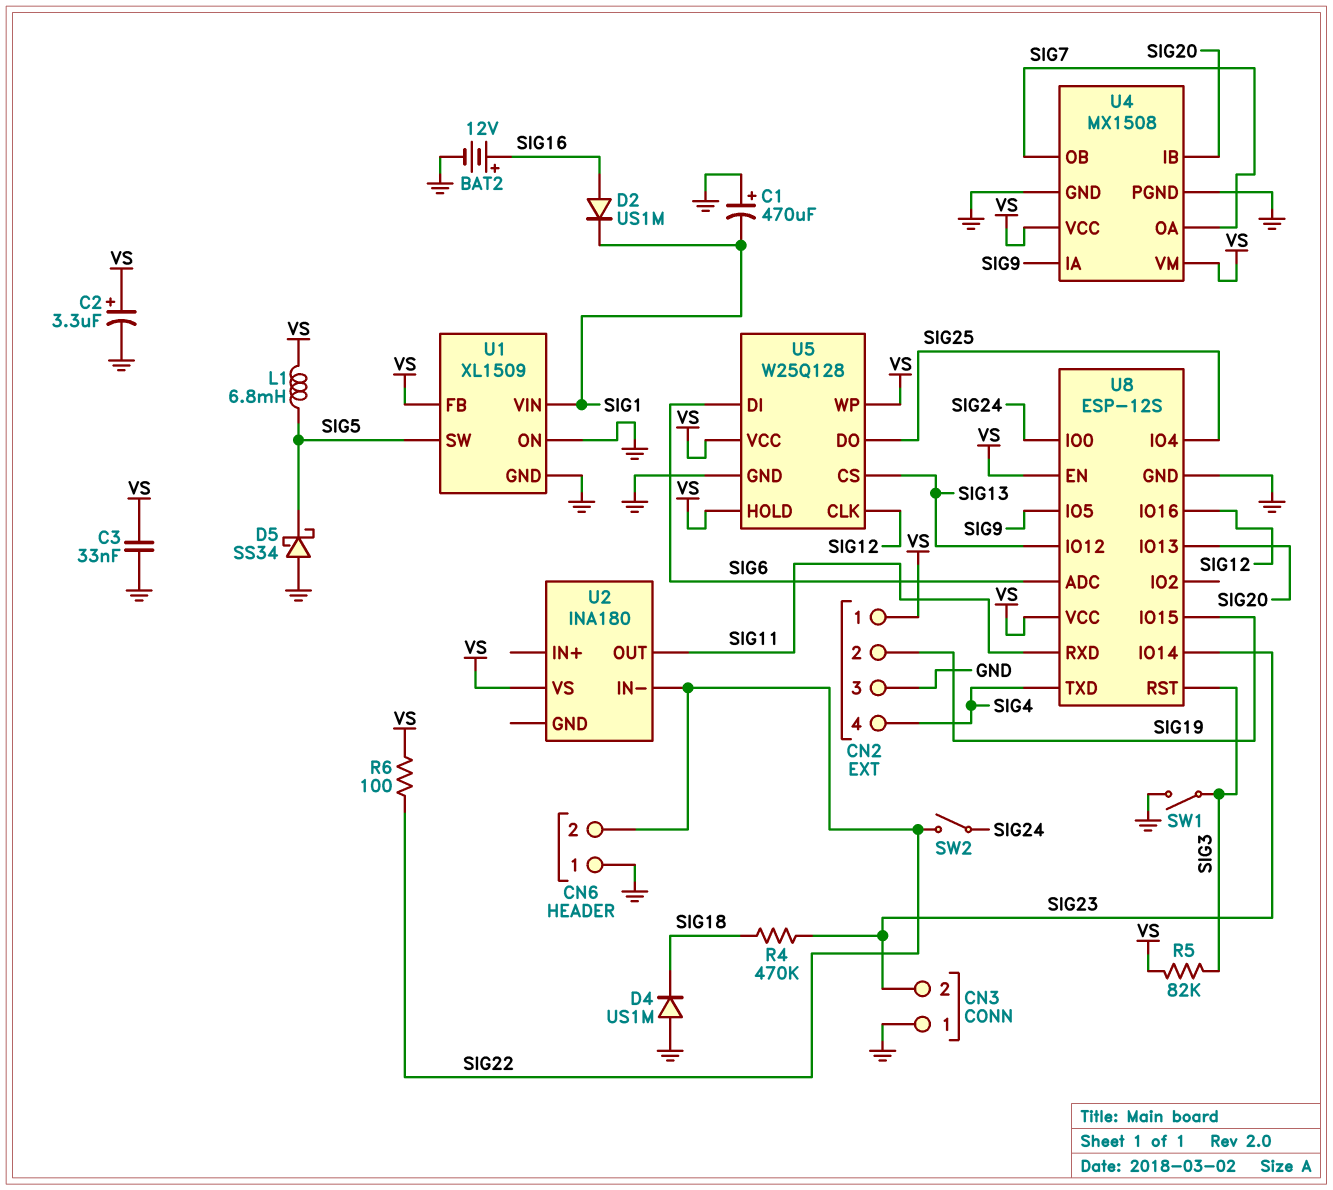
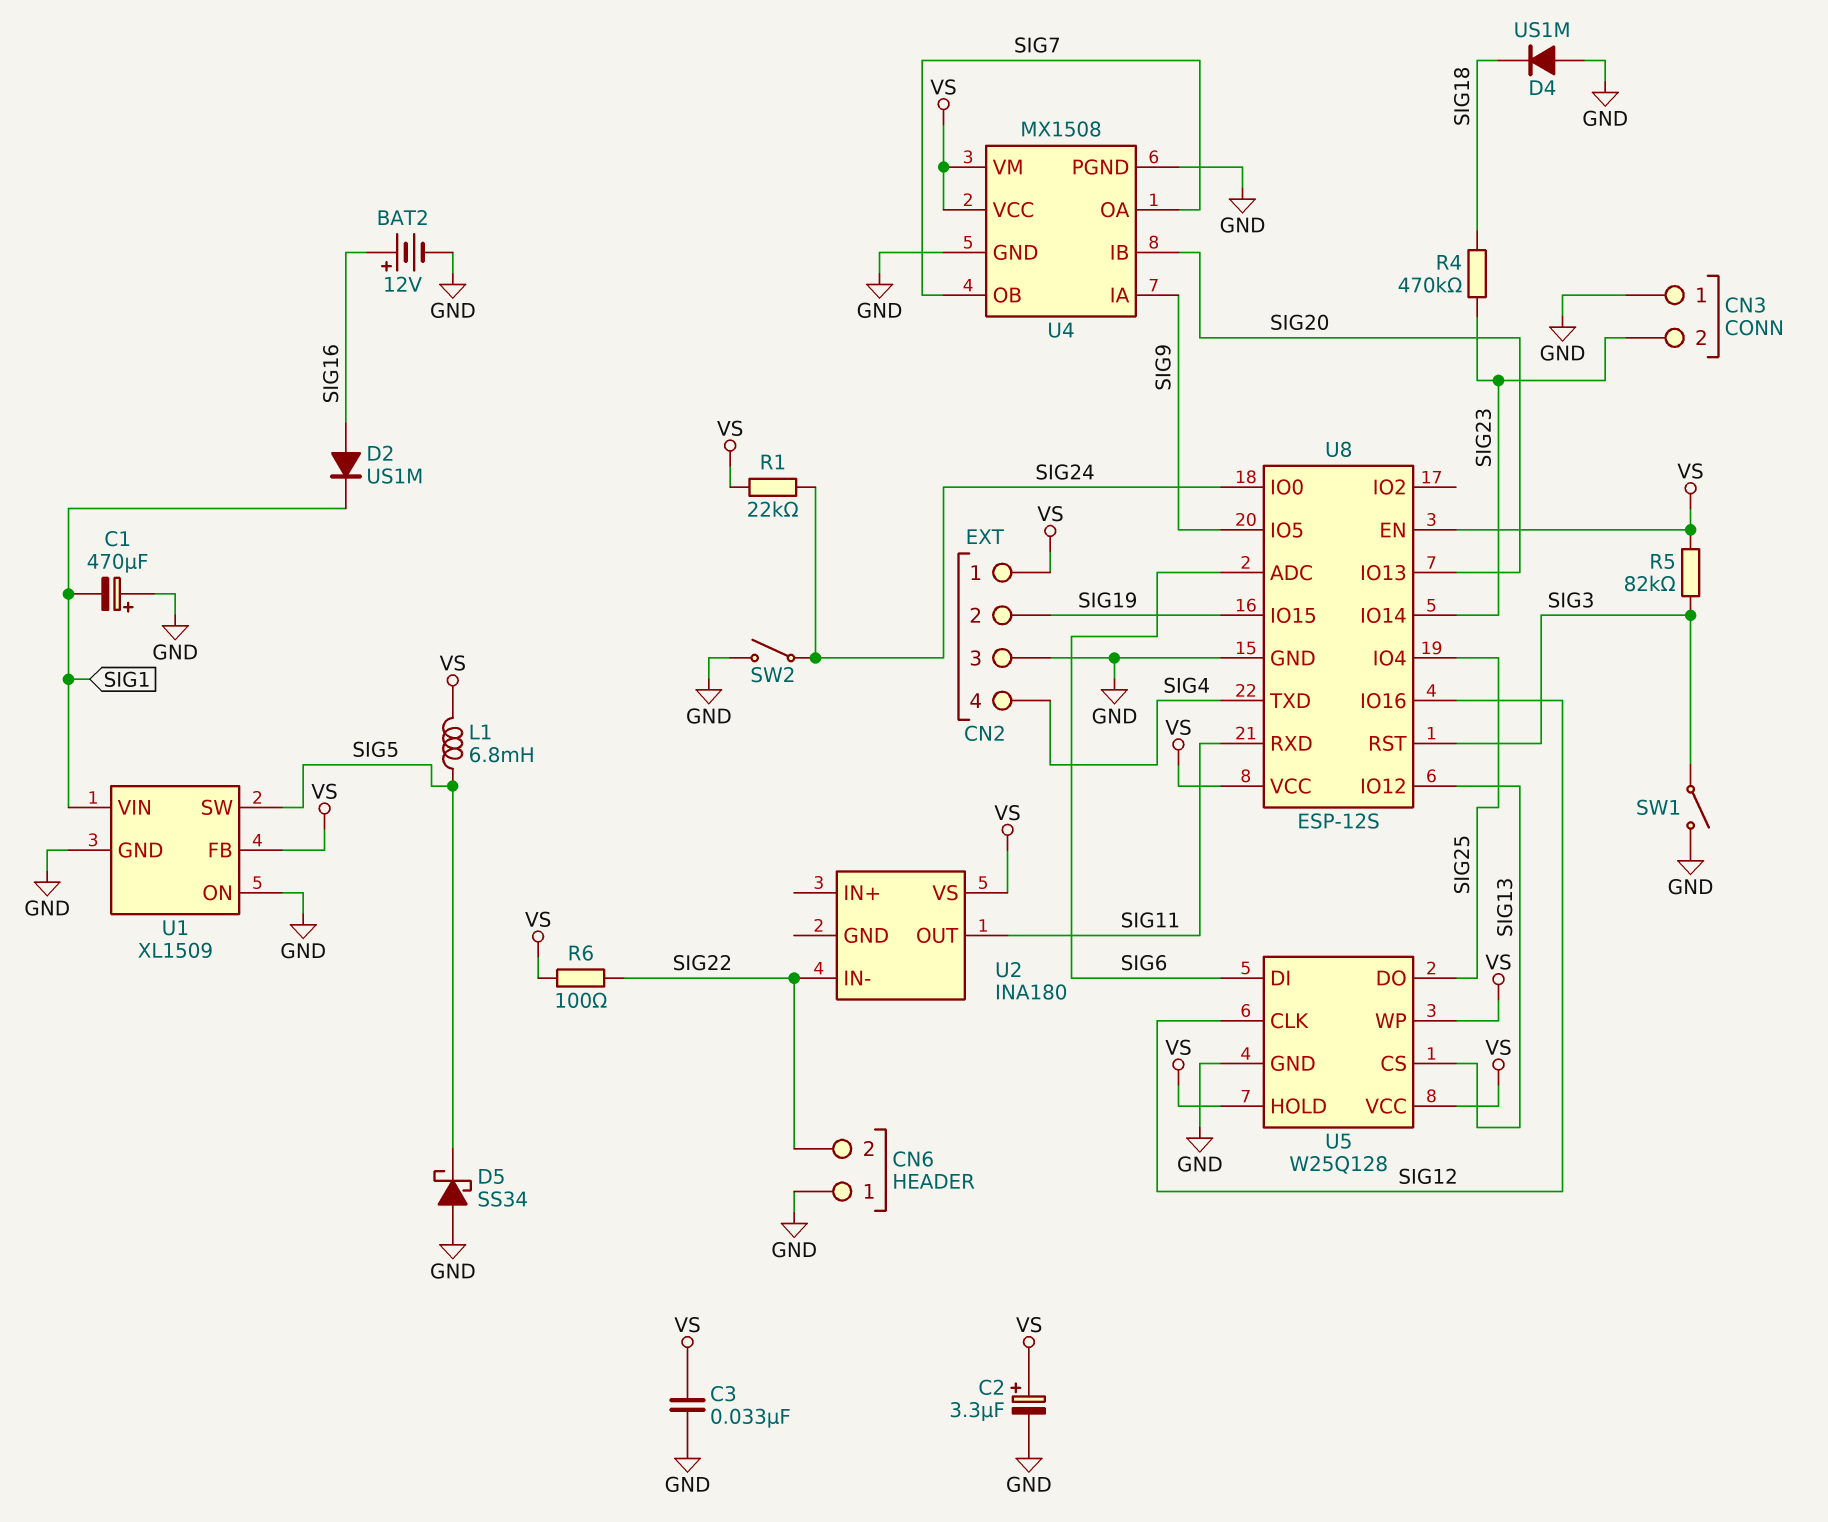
R1: none -> 22k (SIG24, VS)
SW2: switch (SIG22, SIG24) -> switch (GND, SIG24)

